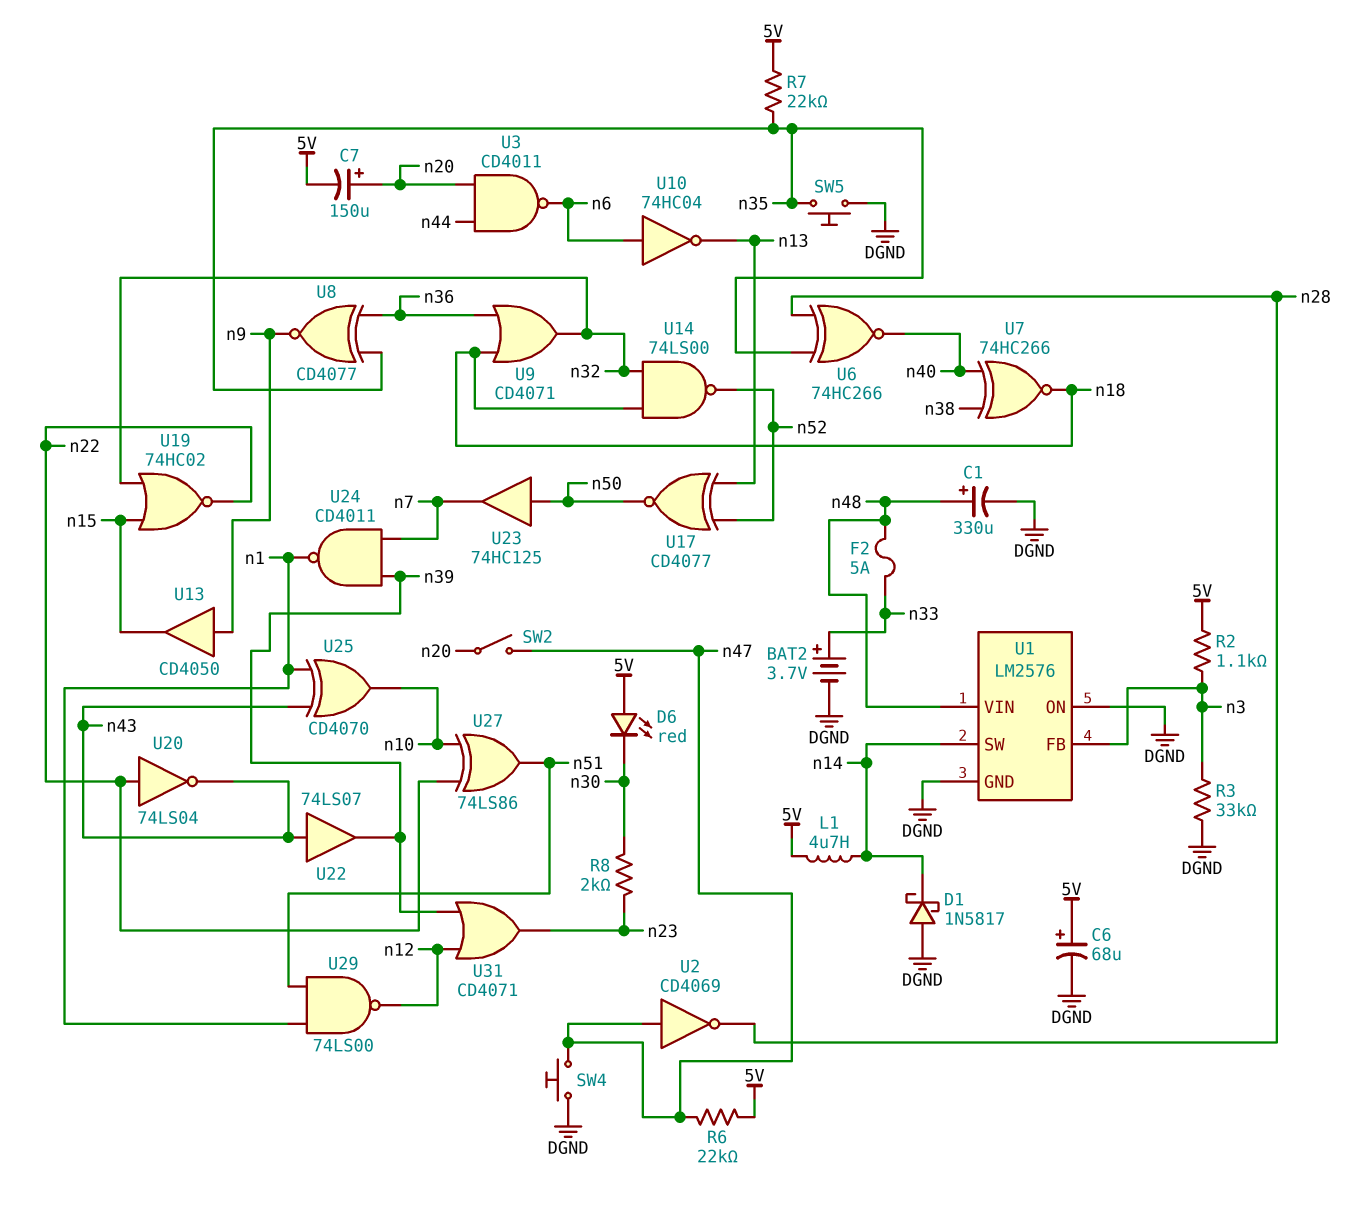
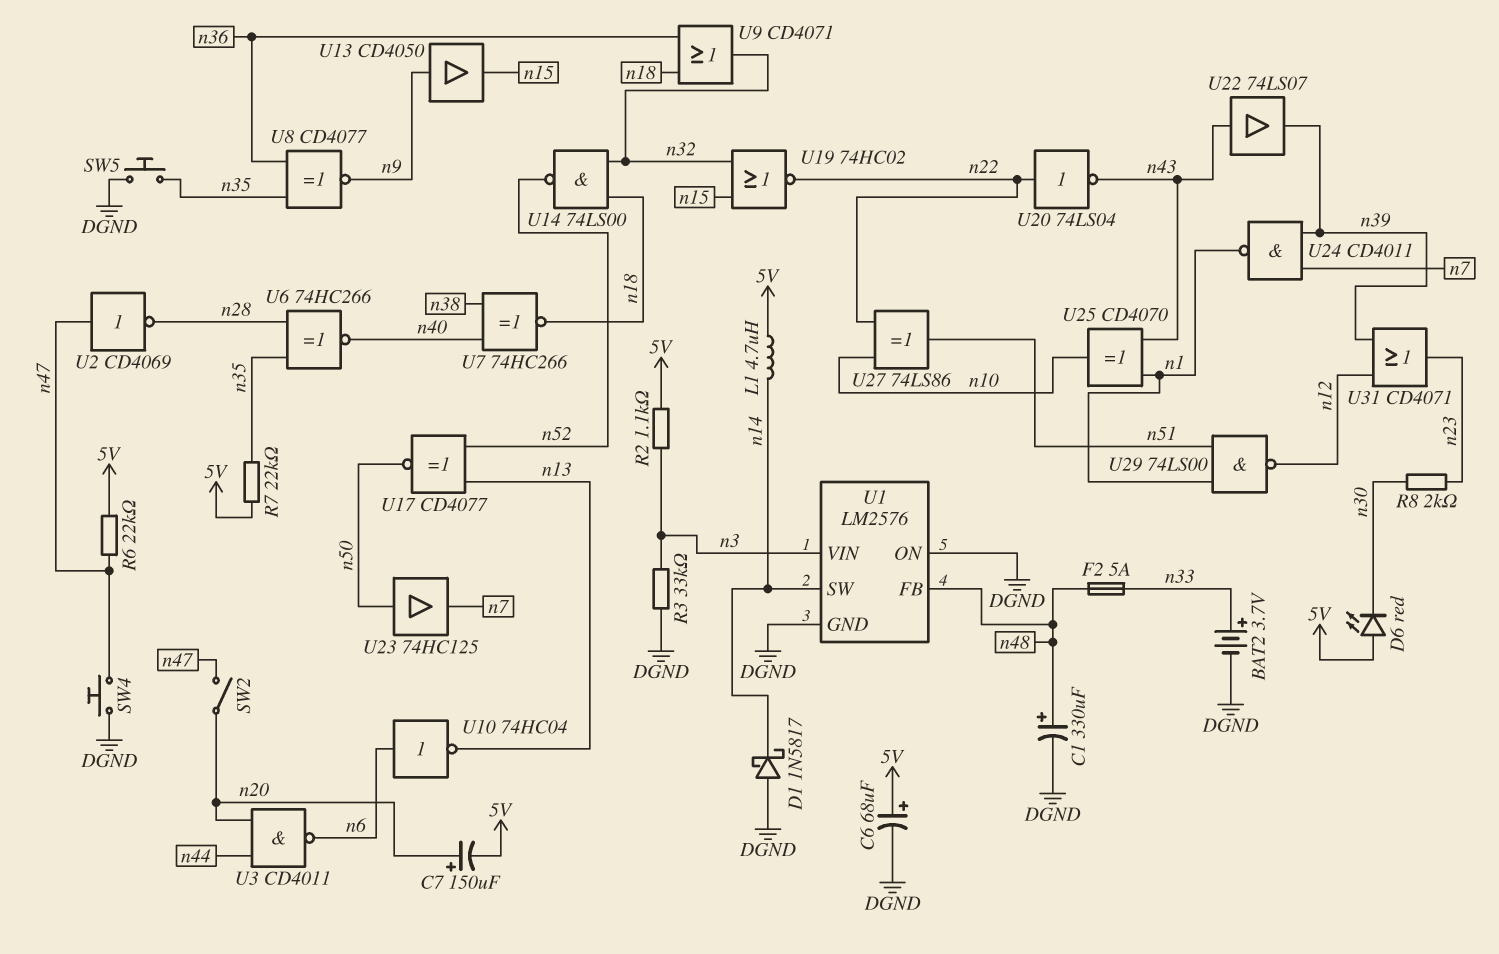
U1 pin FB: n3 -> n48
U1 pin VIN: n48 -> n3

